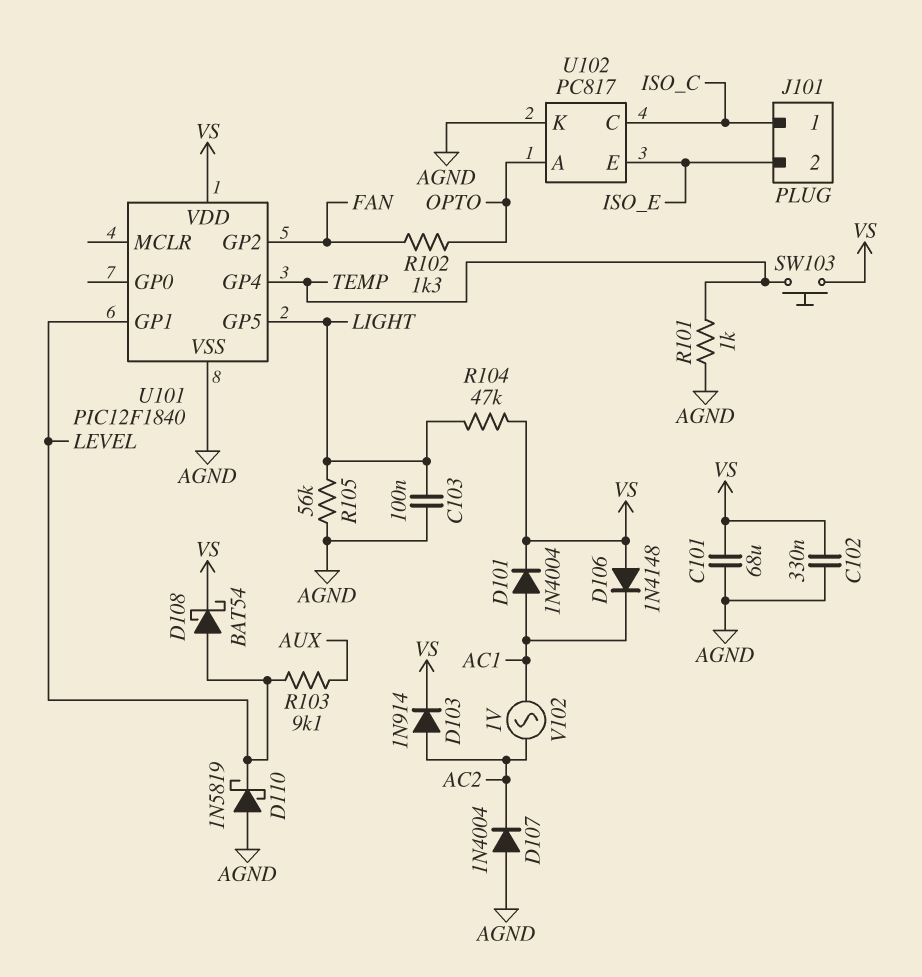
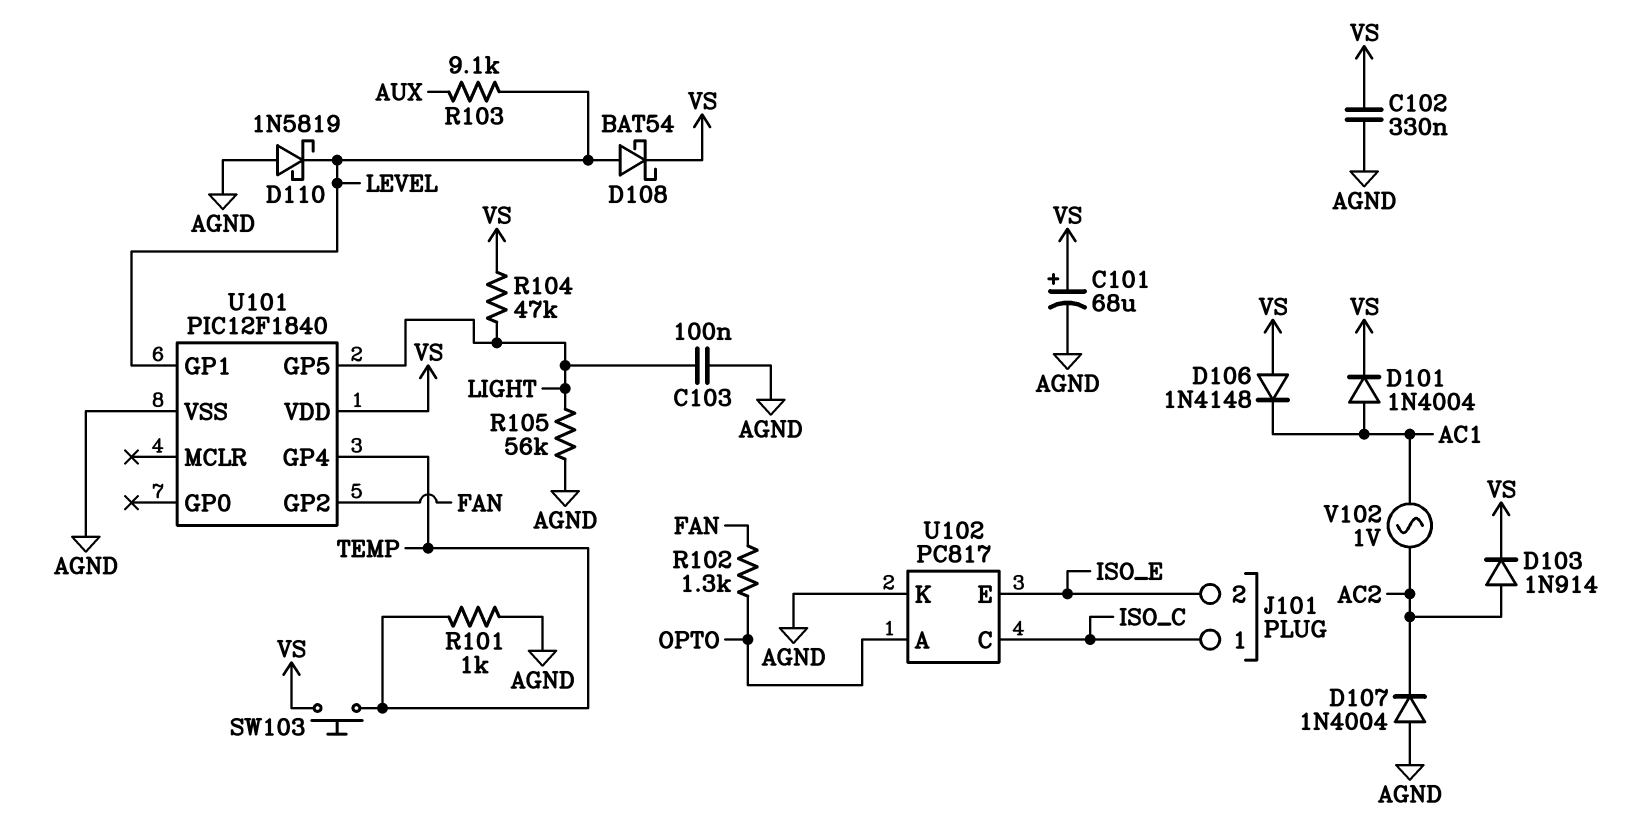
C101: 68uF (AGND, VS) -> 68uF (plus VS, minus AGND)

